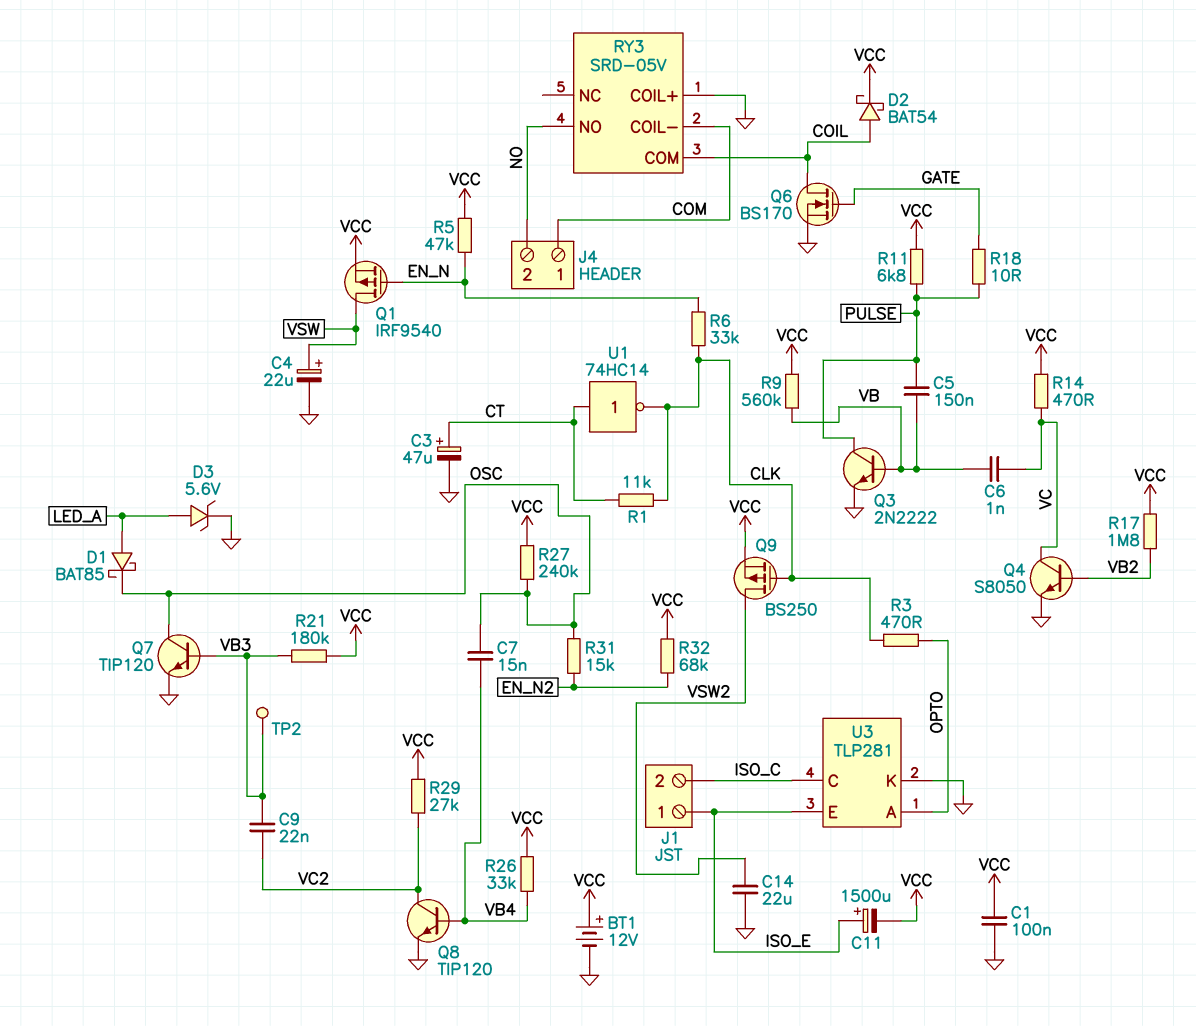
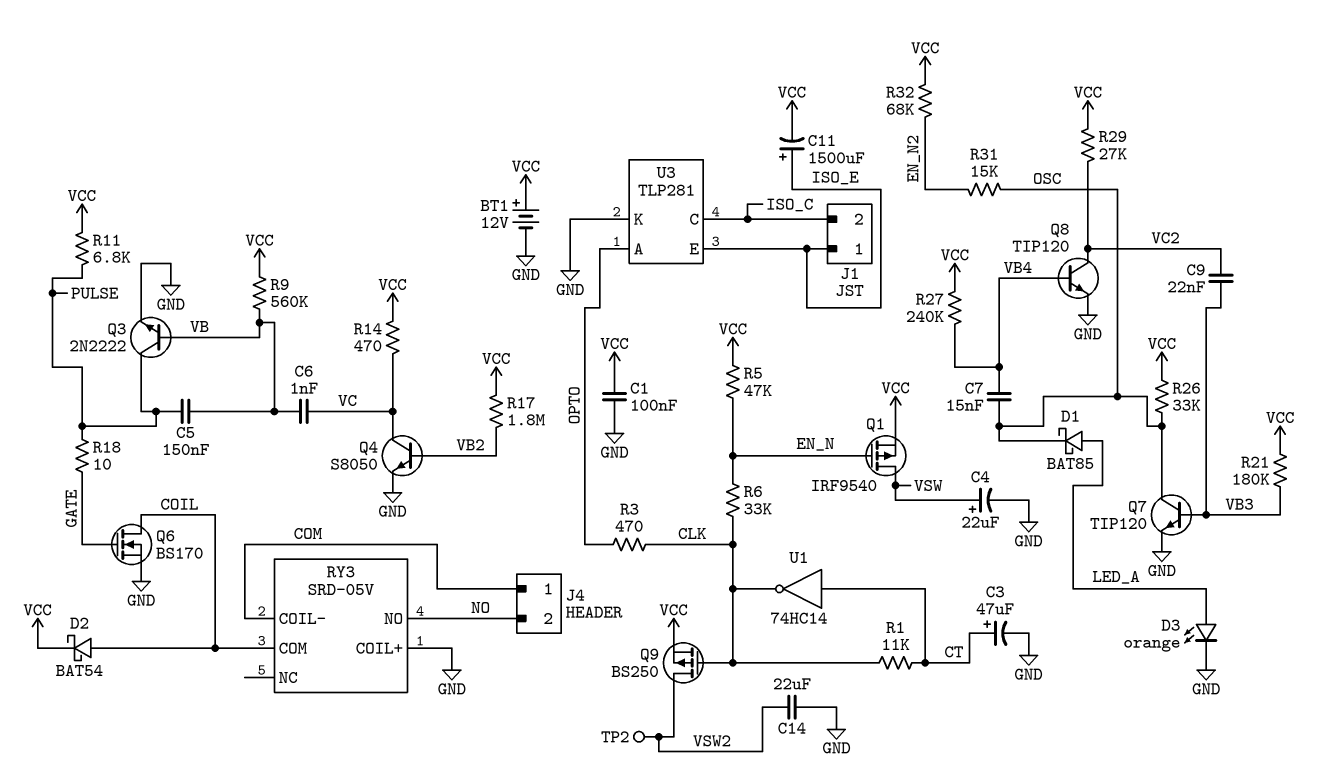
D3: zener 5.6V (A LED_A, K GND) -> LED orange (A LED_A, K GND)
R26: 33k (VB4, VCC) -> 33k (OSC, VCC)
R27: 240k (OSC, VCC) -> 240k (VB4, VCC)
TP2: test point (VB3) -> test point (VSW2)

